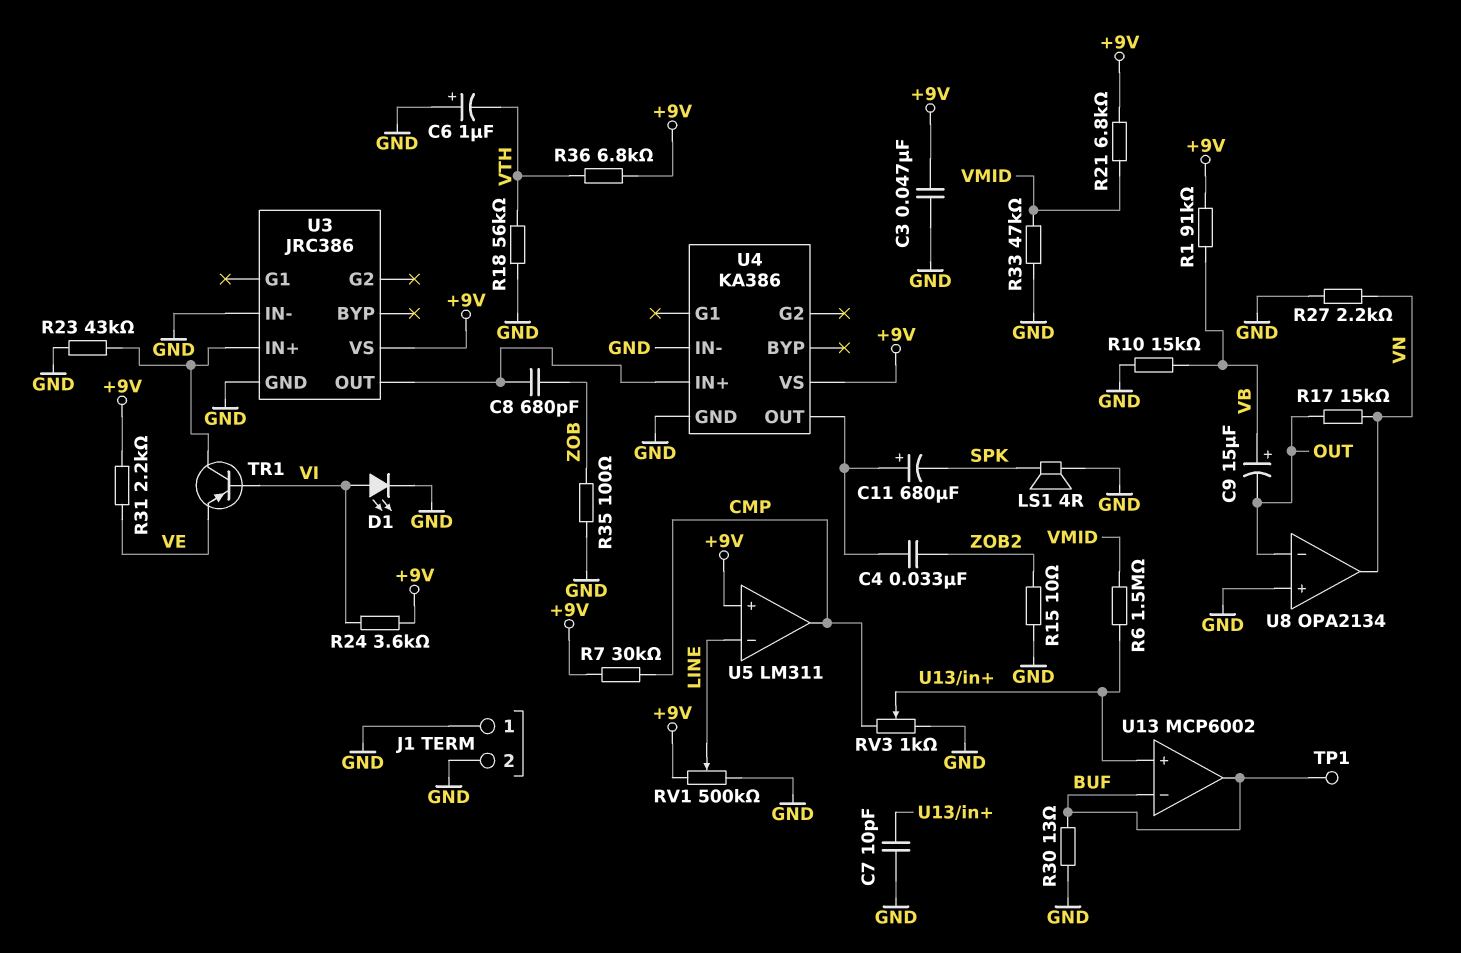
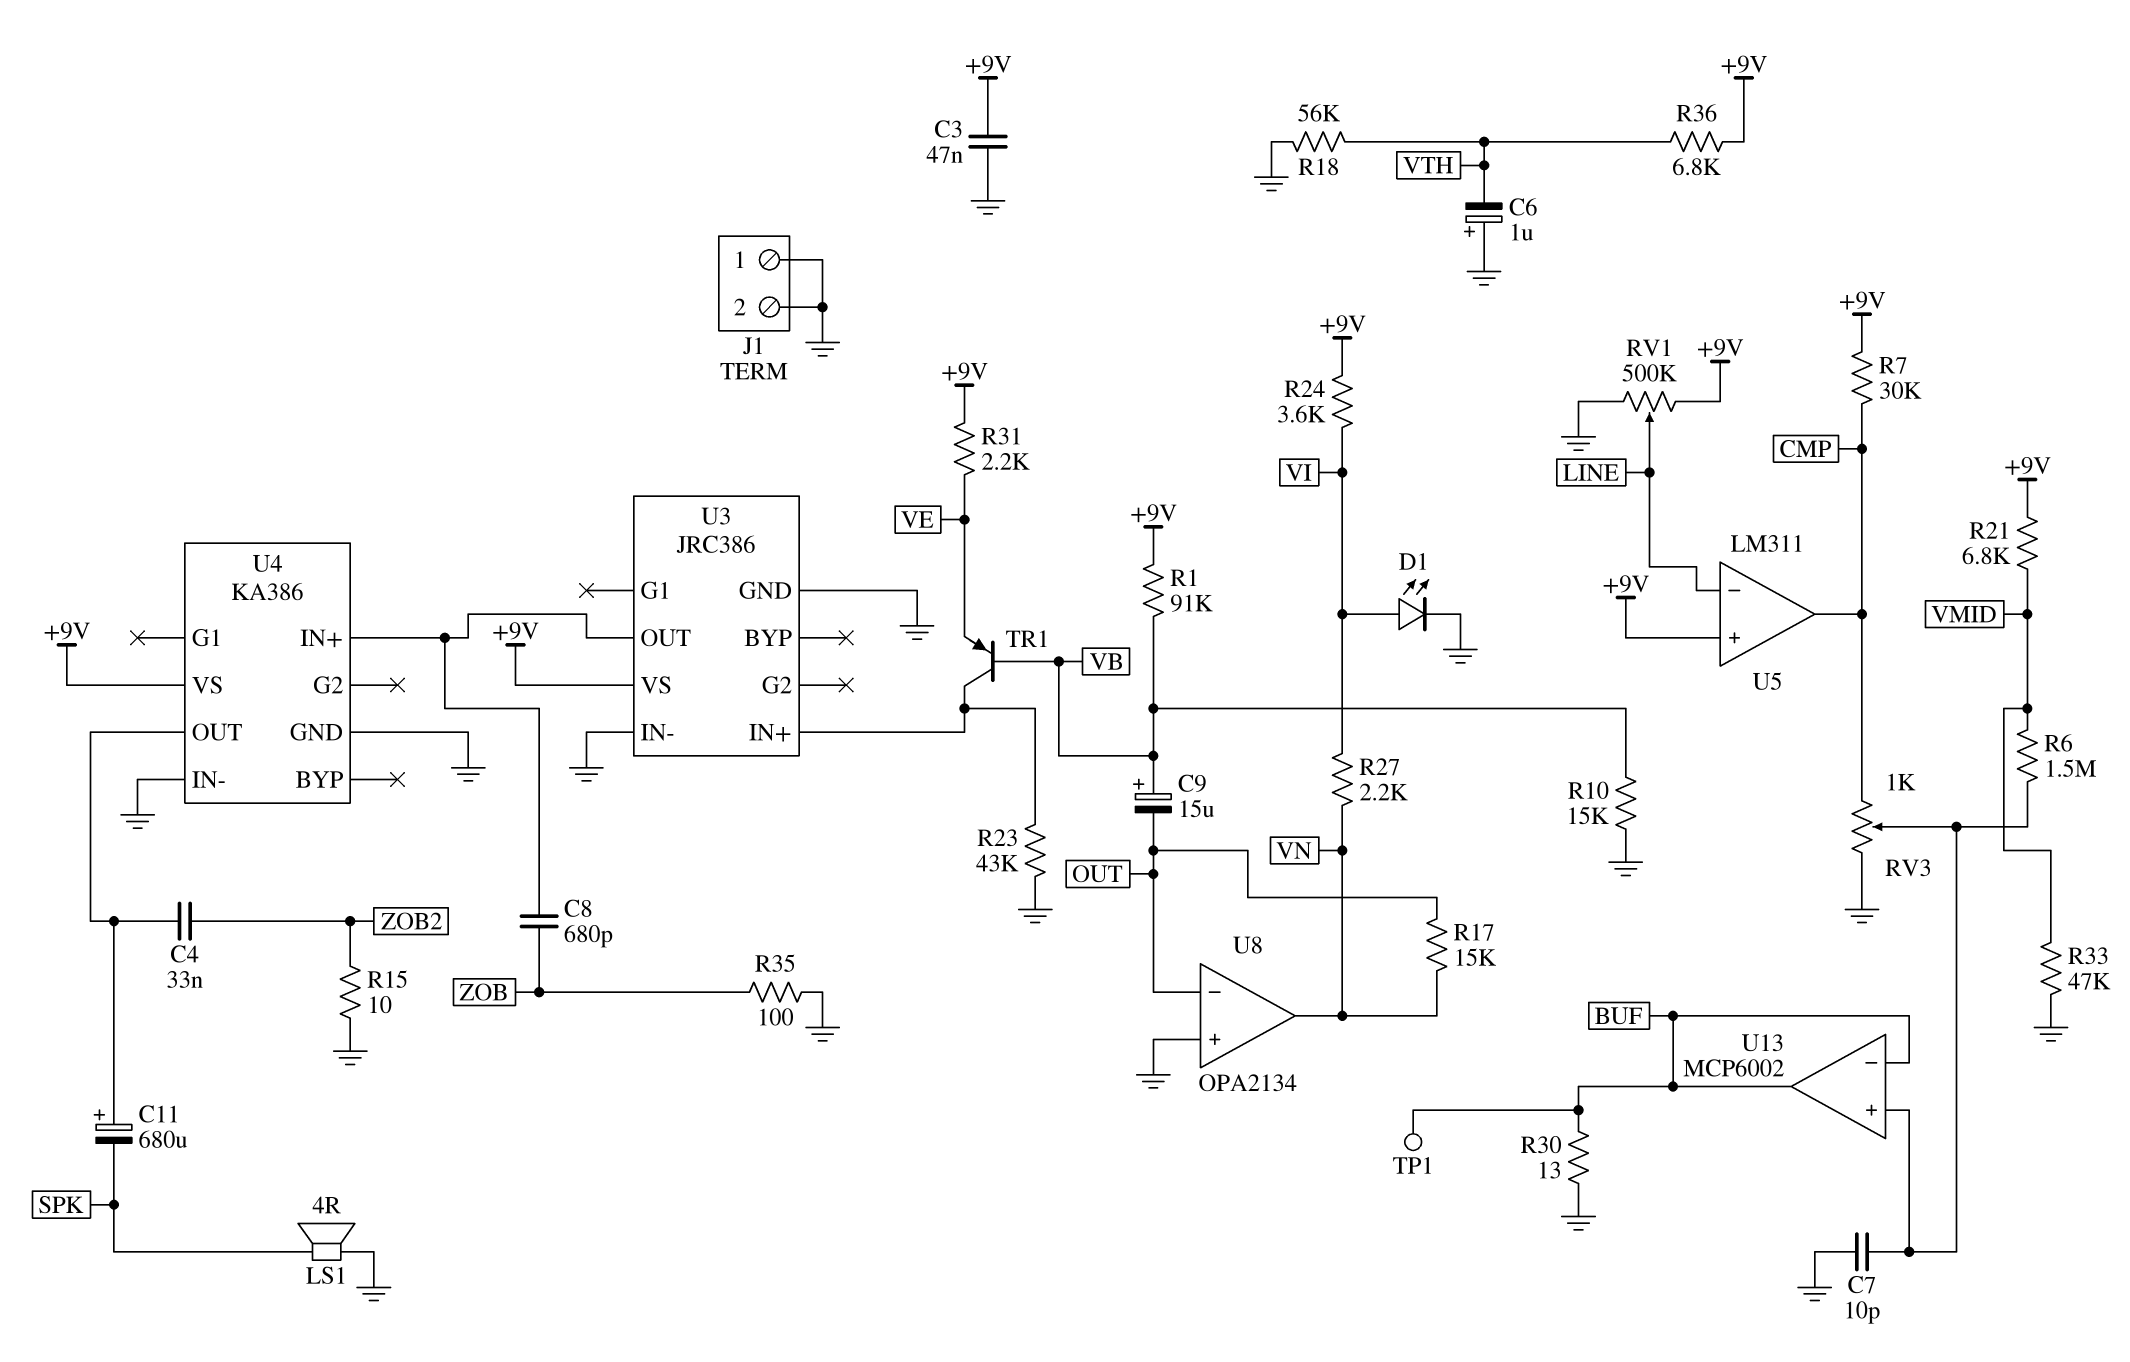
R27: 2.2k (GND, VN) -> 2.2k (VI, VN)
TR1: PNP (B VI, C U3/IN+, E VE) -> PNP (B VB, C U3/IN+, E VE)

